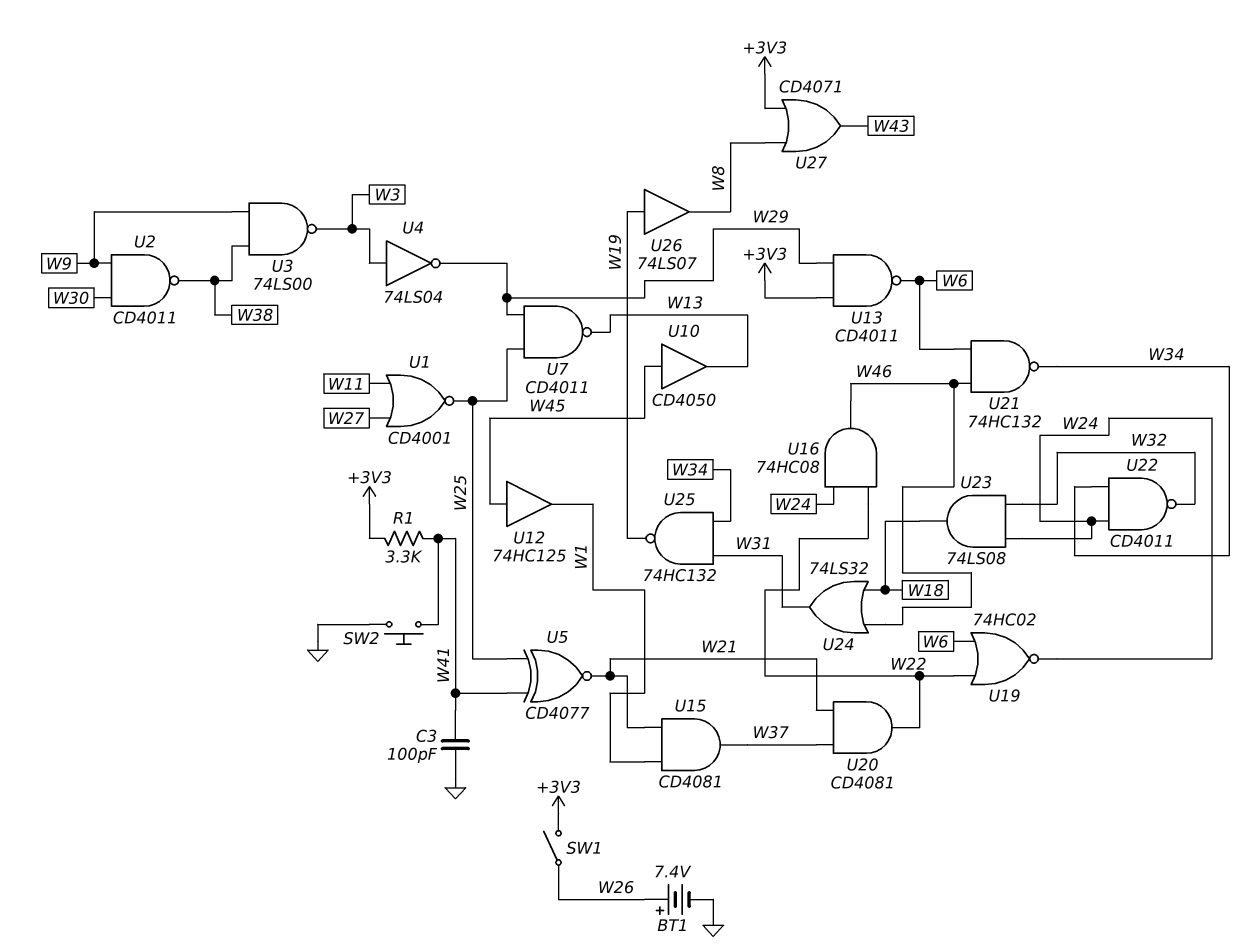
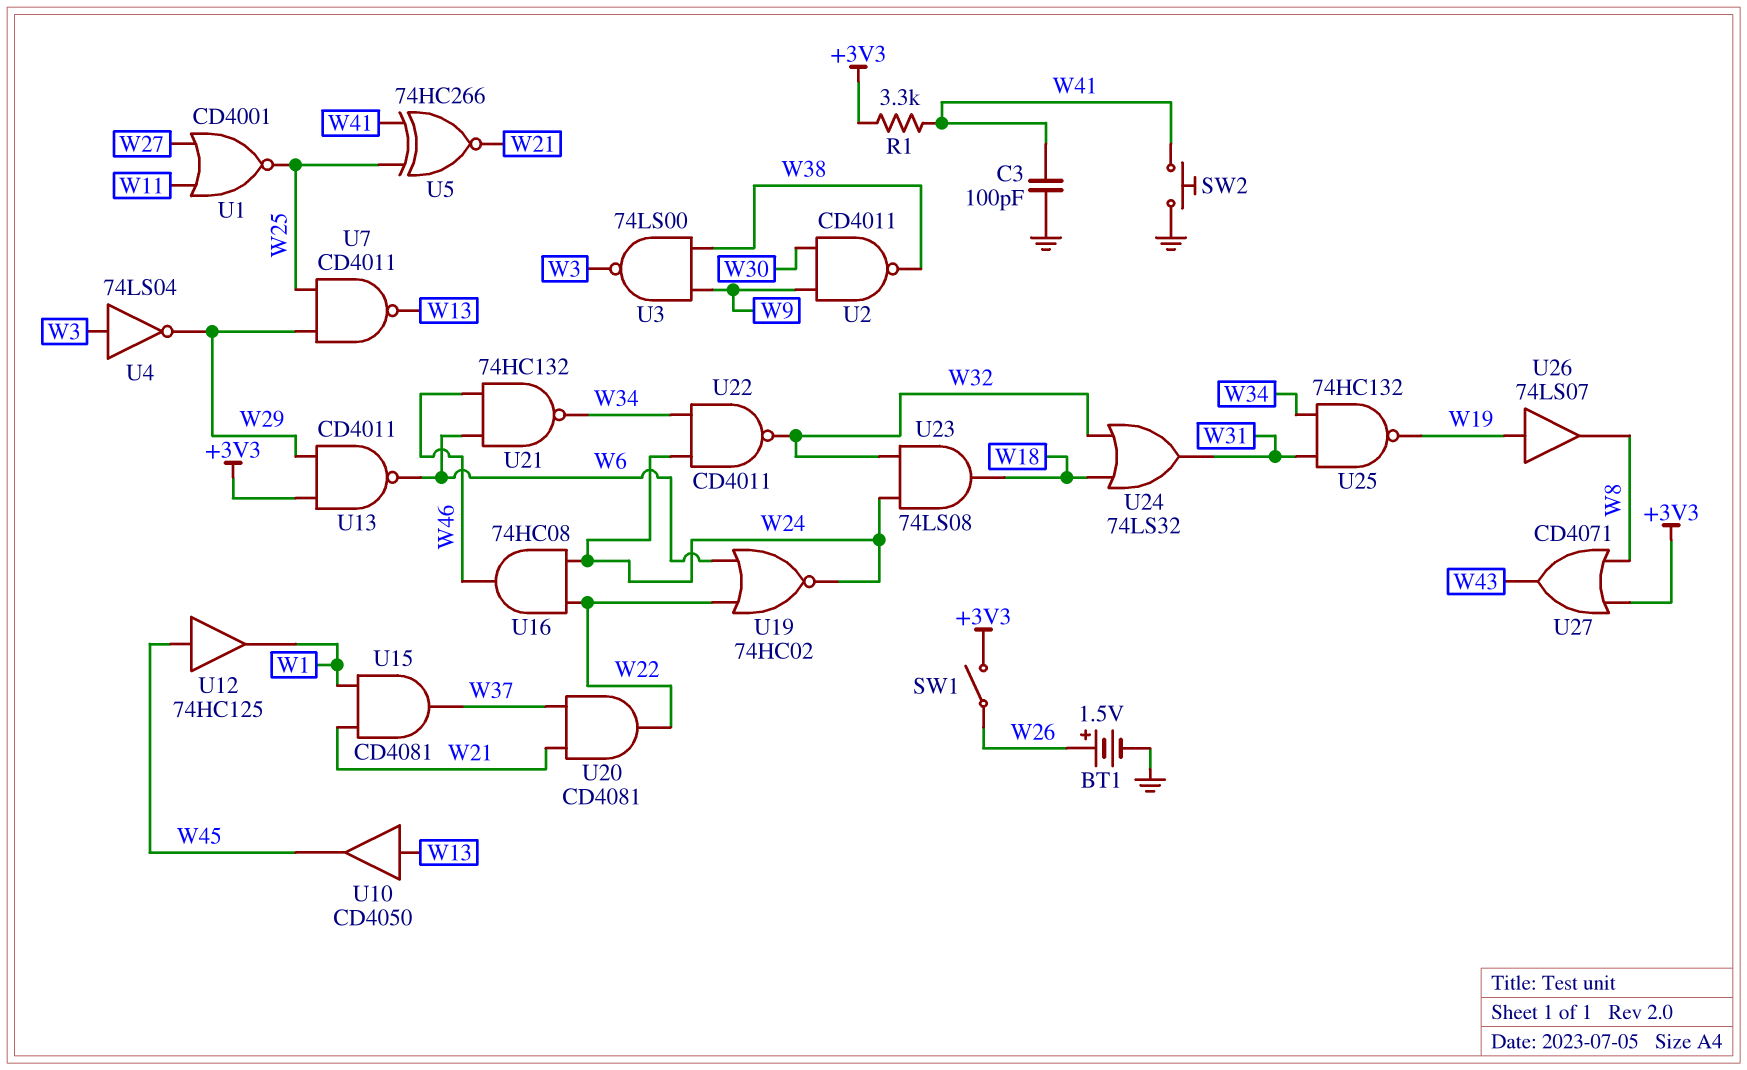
BT1: 7.4V (plus W26, minus GND) -> 1.5V (plus W26, minus GND)
U5: XNOR CD4077 (in W25, in W41, out W21) -> XNOR 74HC266 (in W25, in W41, out W21)
U10: buffer CD4050 (in W45, out W13) -> buffer CD4050 (in W13, out W45)
U24: OR 74LS32 (in W18, in W46, out W31) -> OR 74LS32 (in W18, in W32, out W31)

